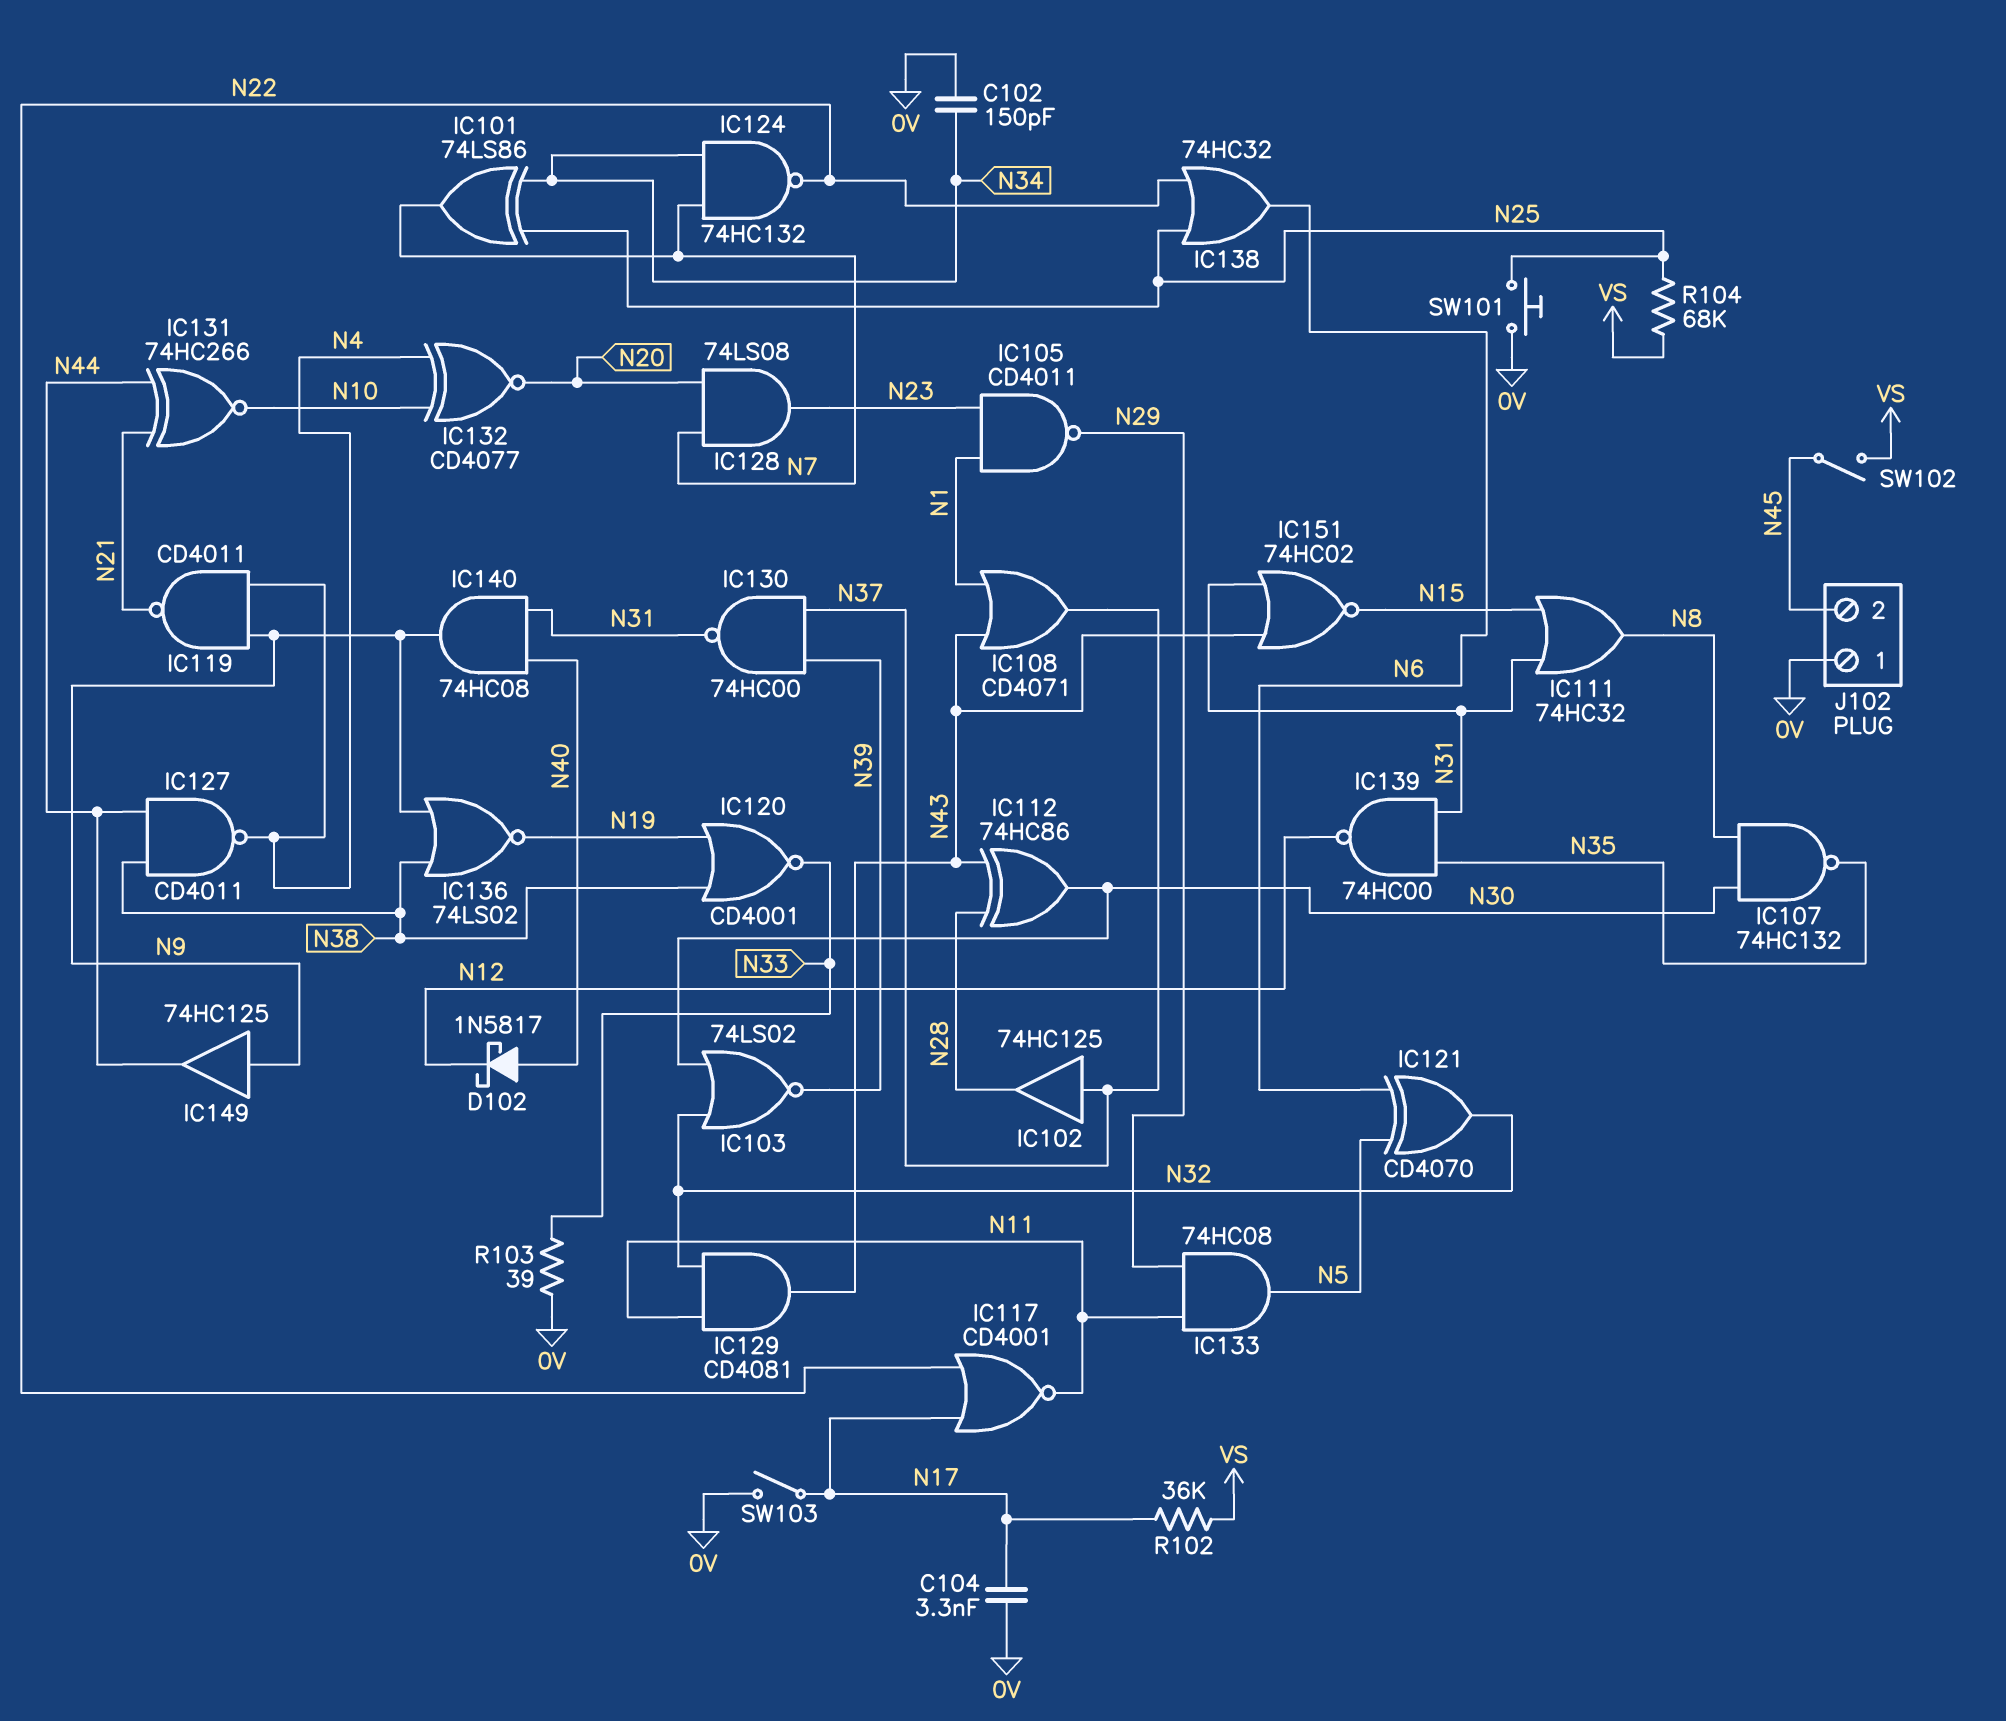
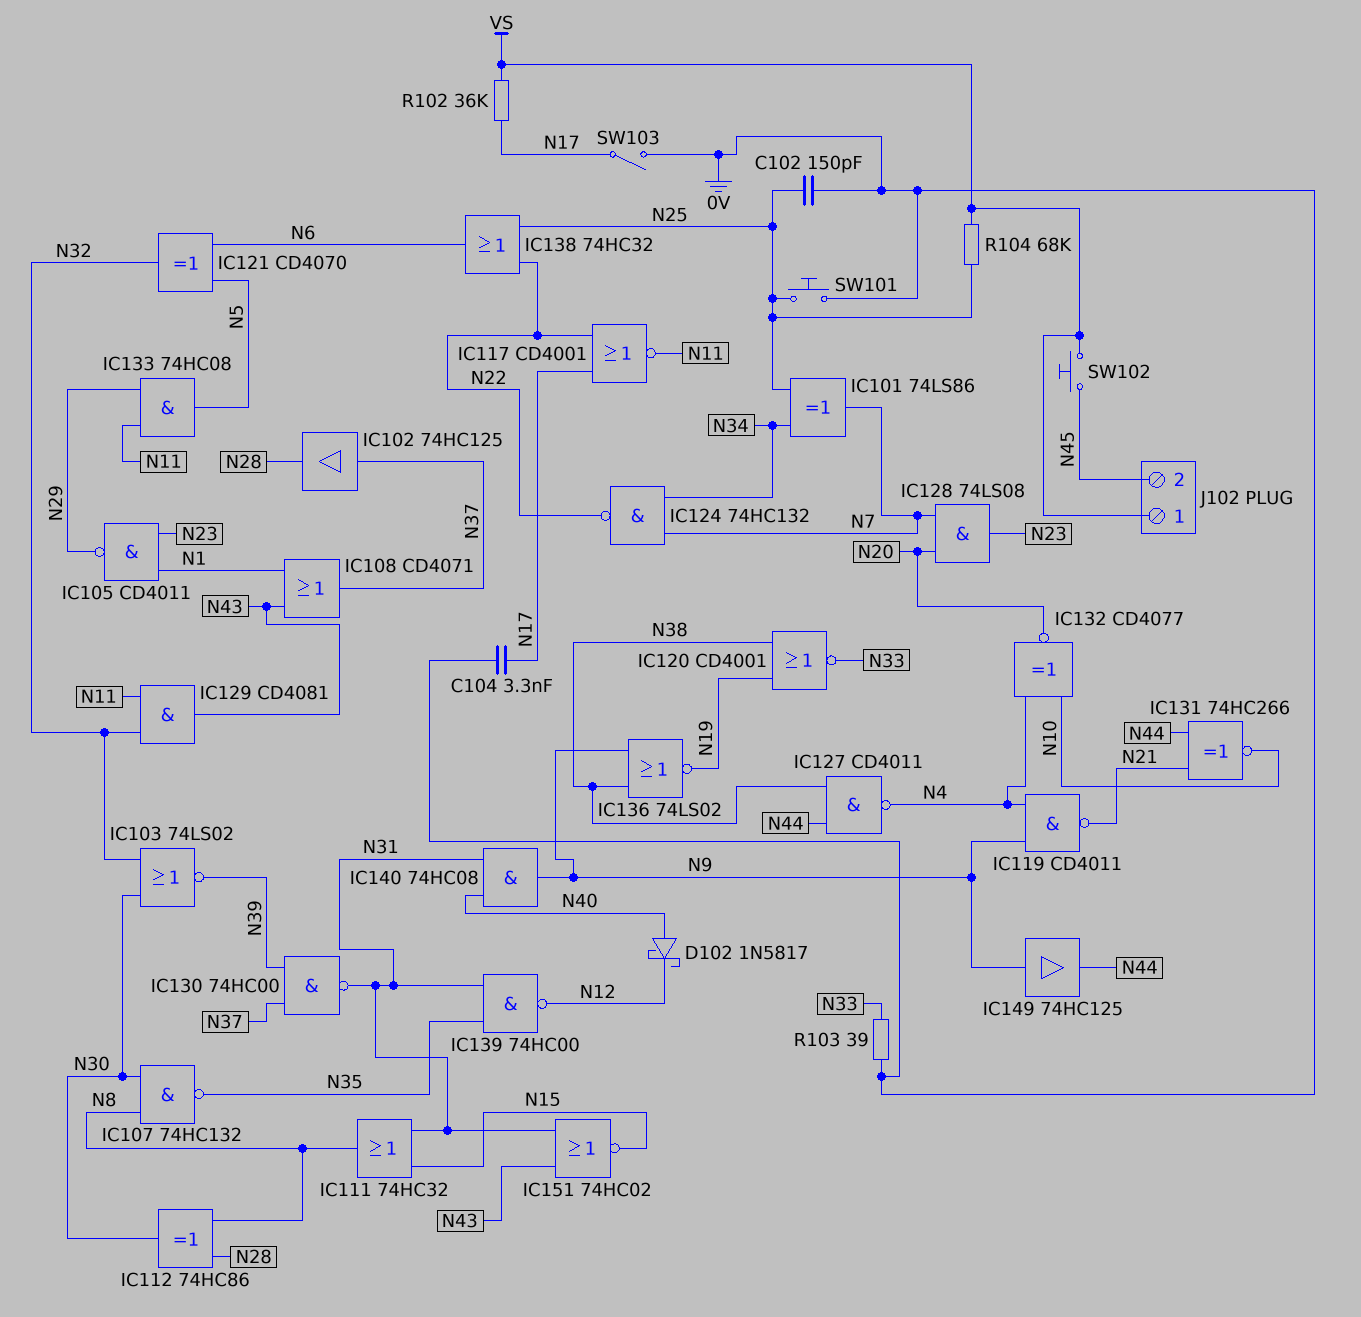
C102: 150pF (0V, N34) -> 150pF (0V, N25)
IC112: XOR 74HC86 (in N28, in N43, out N30) -> XOR 74HC86 (in N8, in N28, out N30)
J102 pin 1: 0V -> VS
SW102: switch (N45, VS) -> button (N45, VS)

